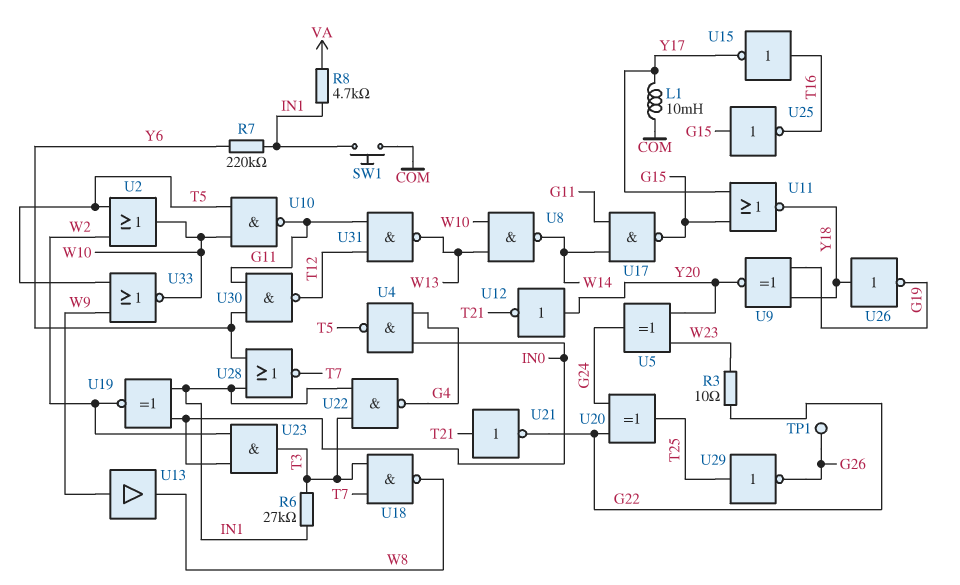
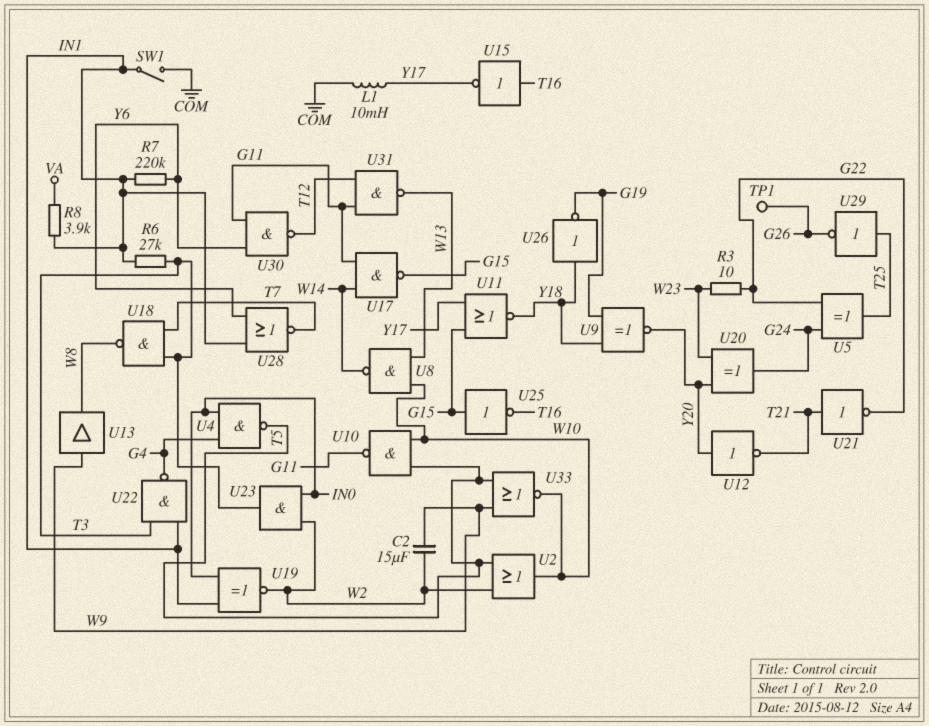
C2: none -> 15uF (W2, W9)
R8: 4.7k (IN1, VA) -> 3.9k (IN1, VA)
SW1: button (COM, IN1) -> switch (COM, IN1)
U5: XOR (in W23, in Y20, out G24) -> XOR (in G22, in G24, out T25)
U20: XOR (in G22, in G24, out T25) -> XOR (in W23, in Y20, out G24)

